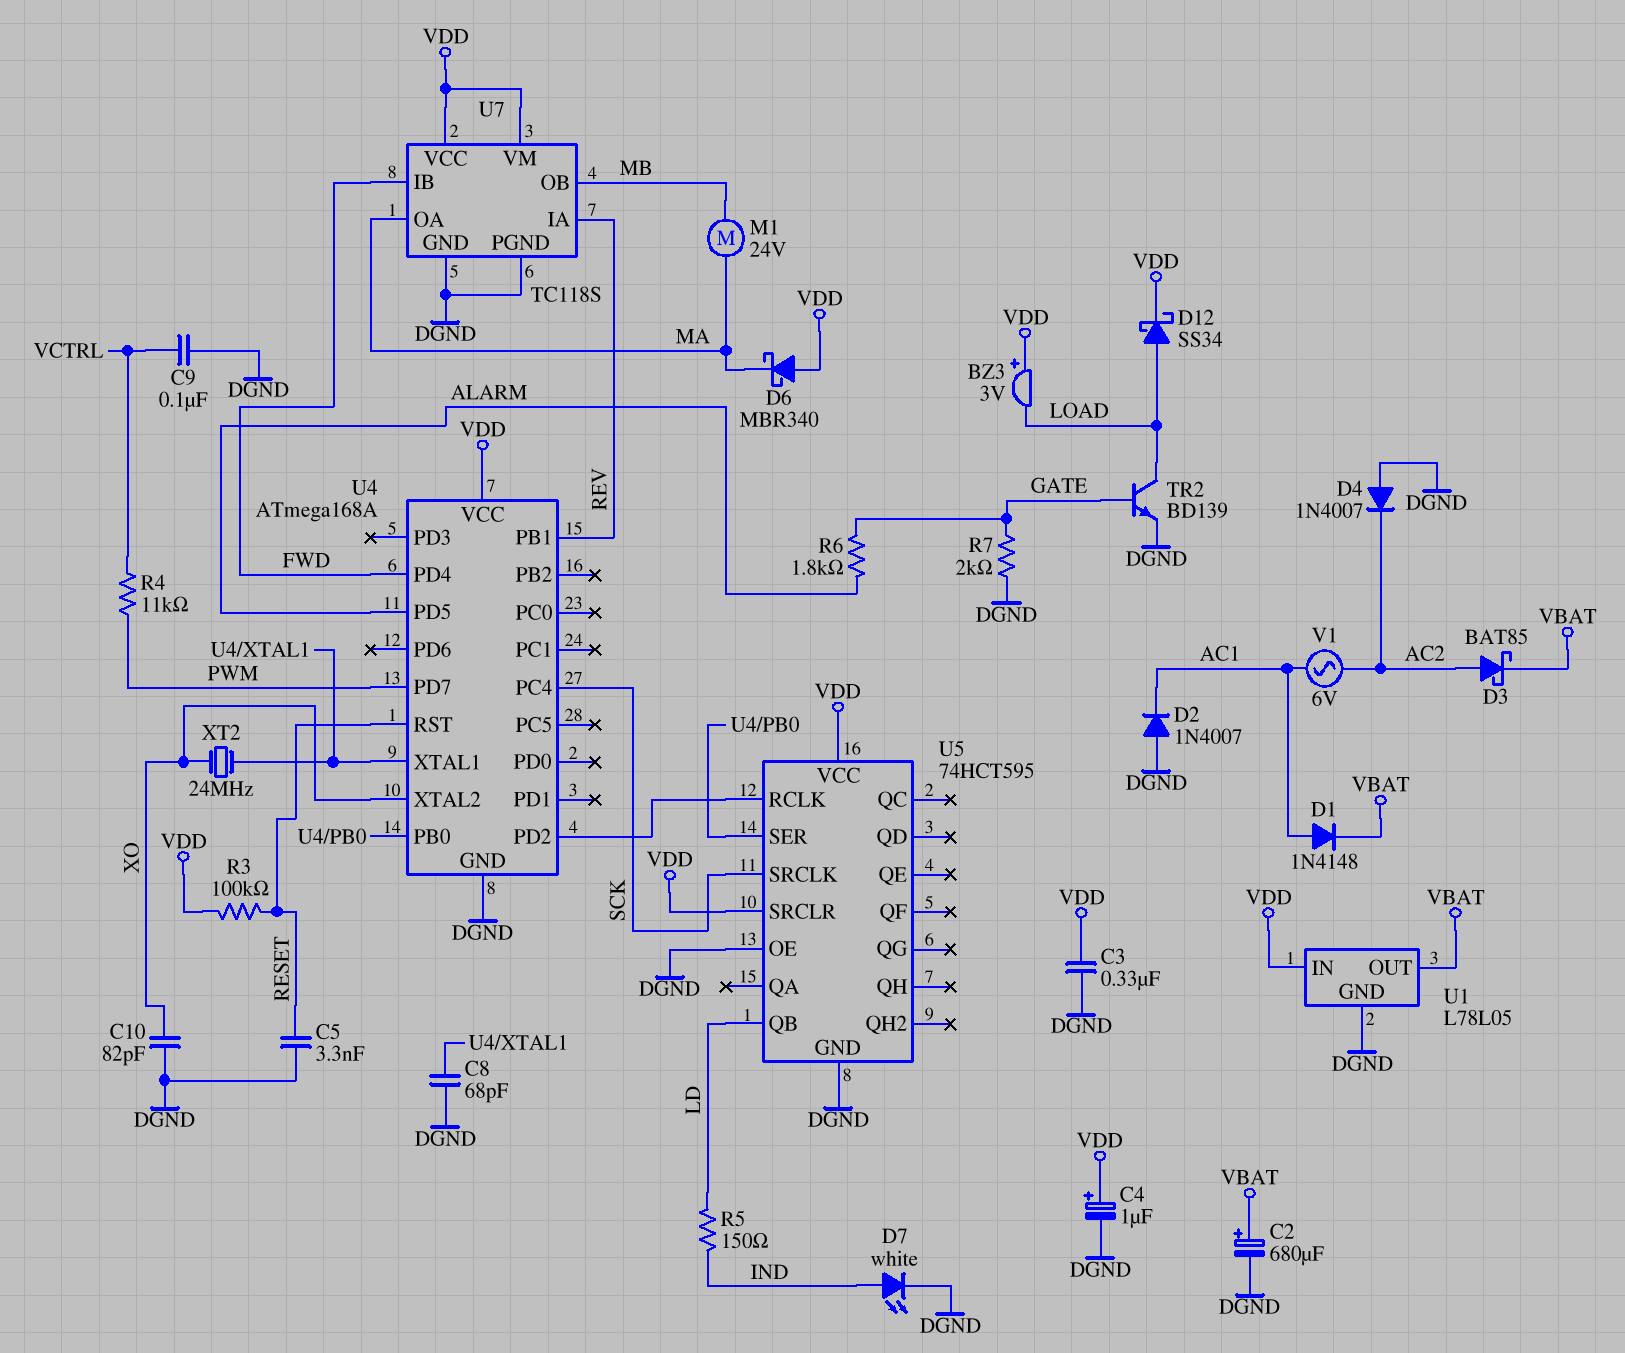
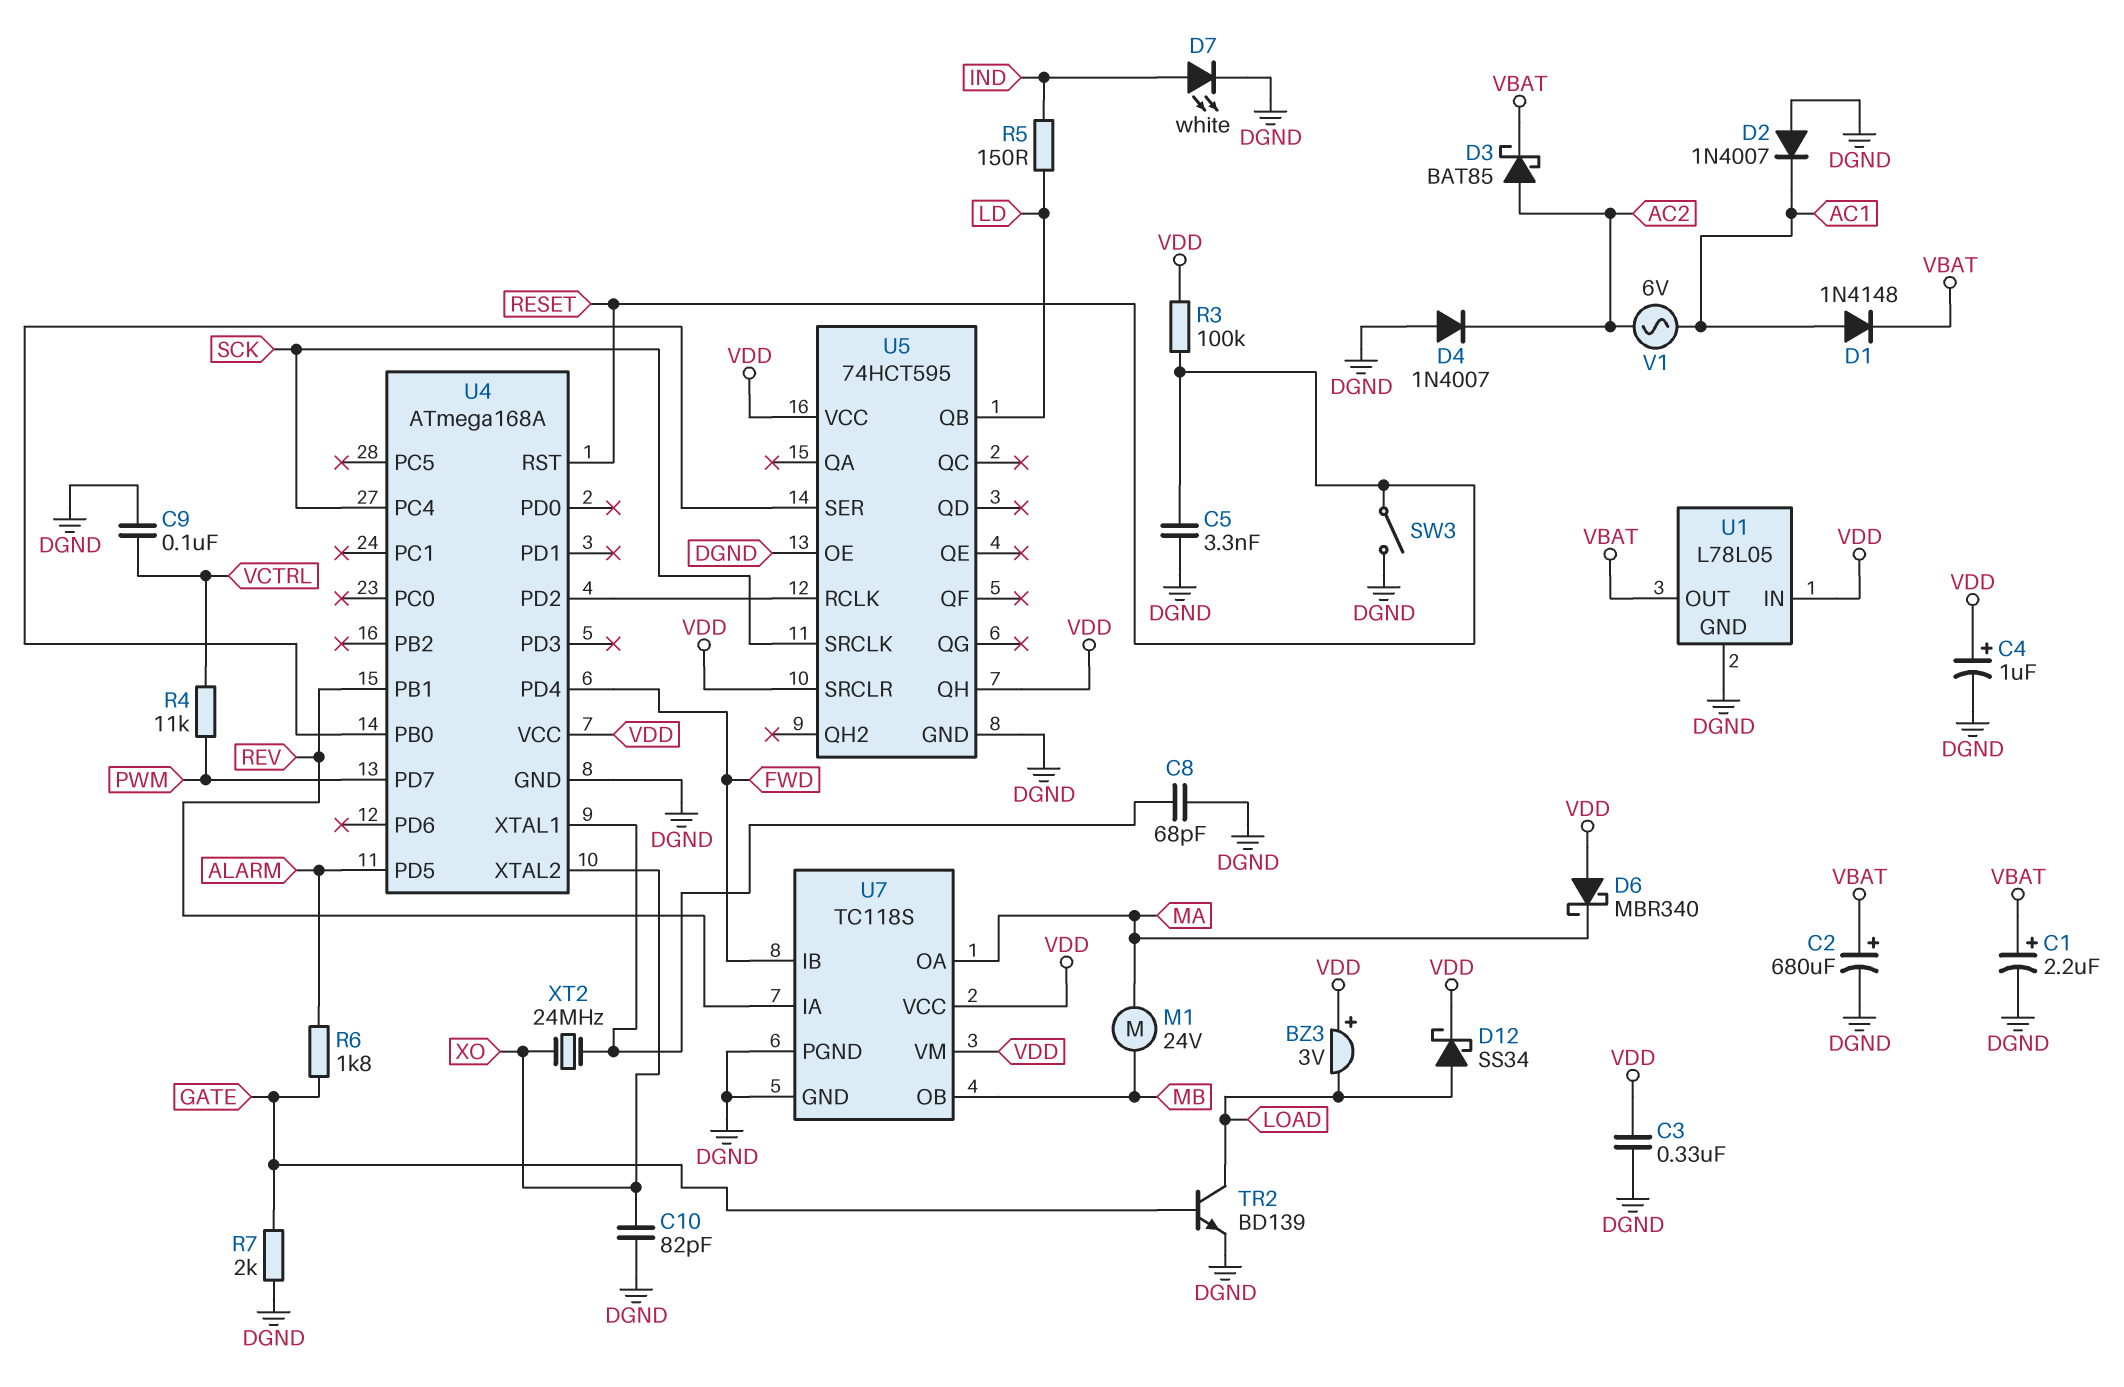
C1: none -> 2.2uF (plus VBAT, minus DGND)
SW3: none -> switch (DGND, RESET)
U5 pin QH: none -> VDD

